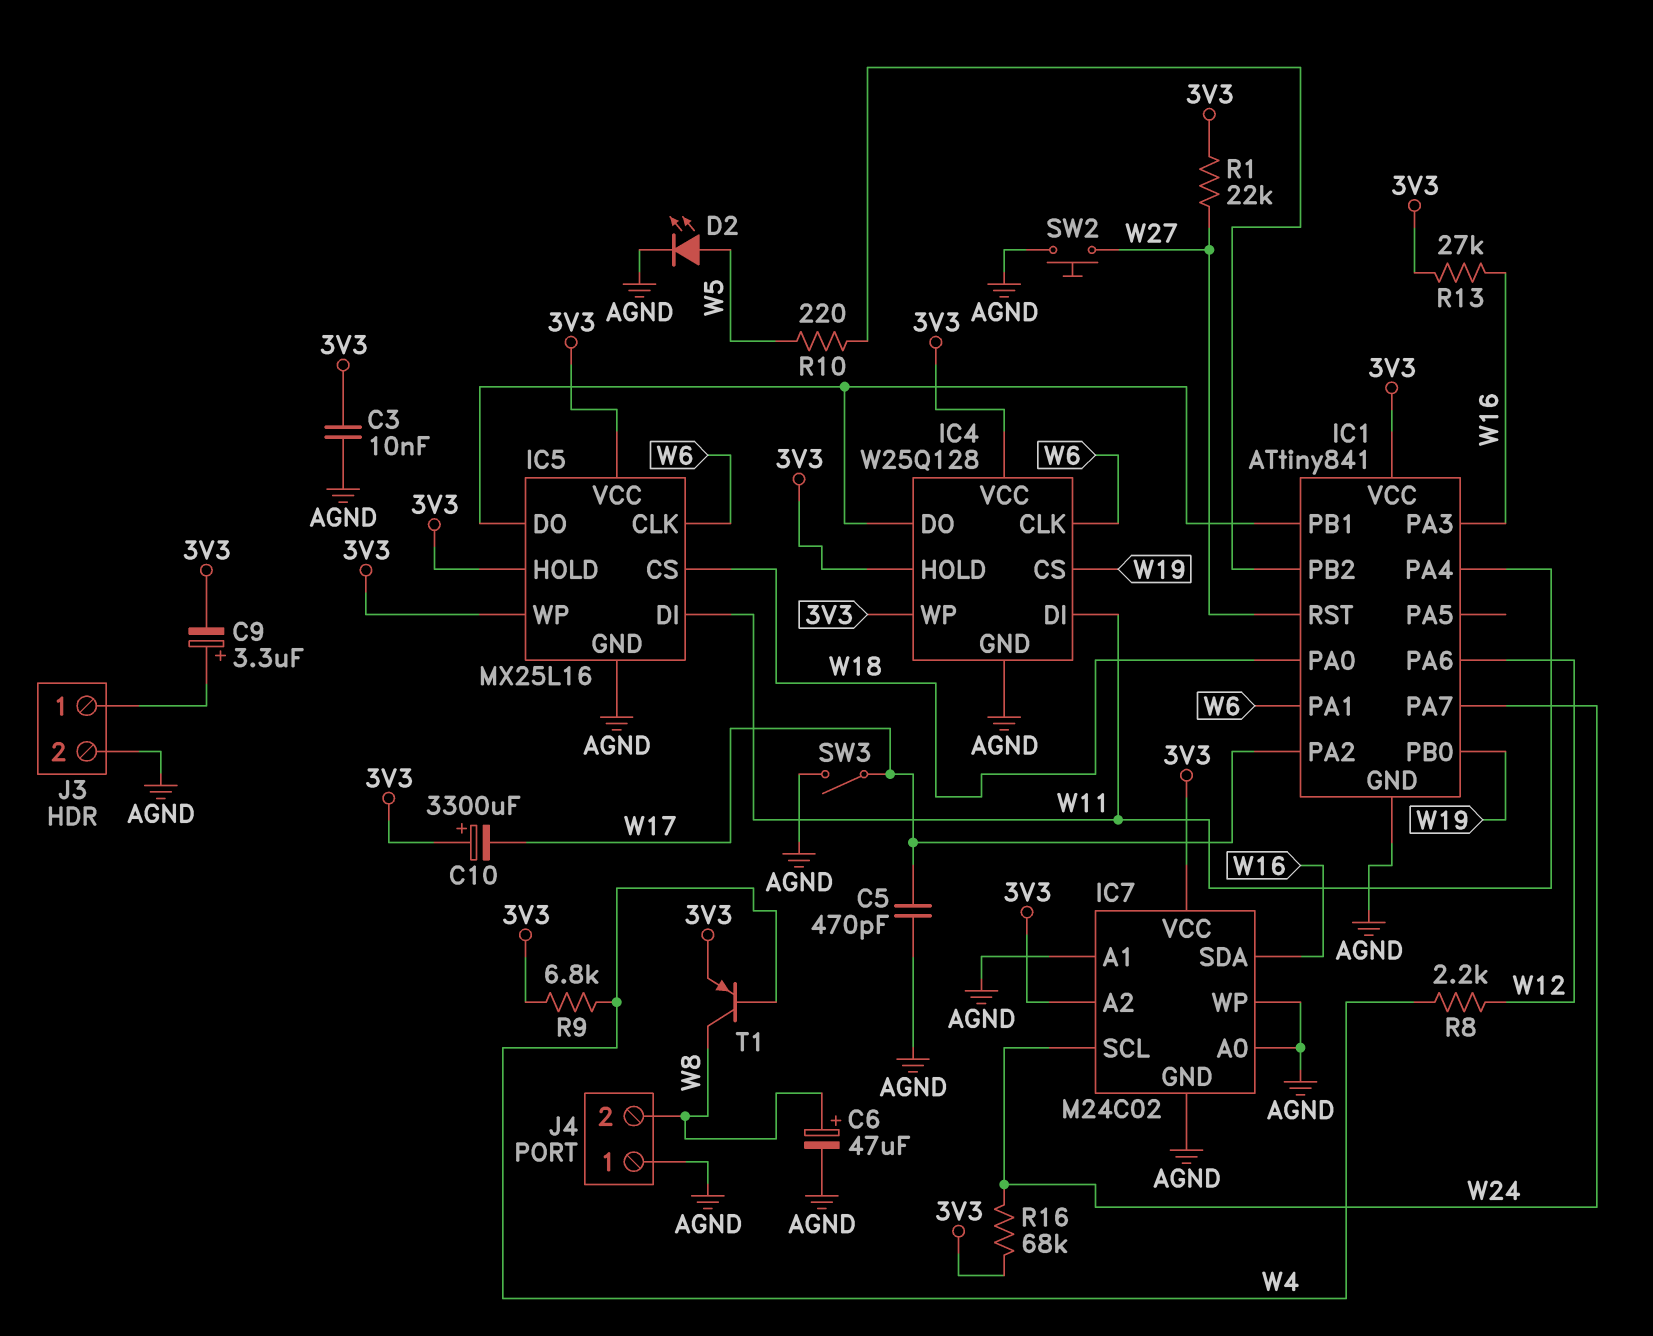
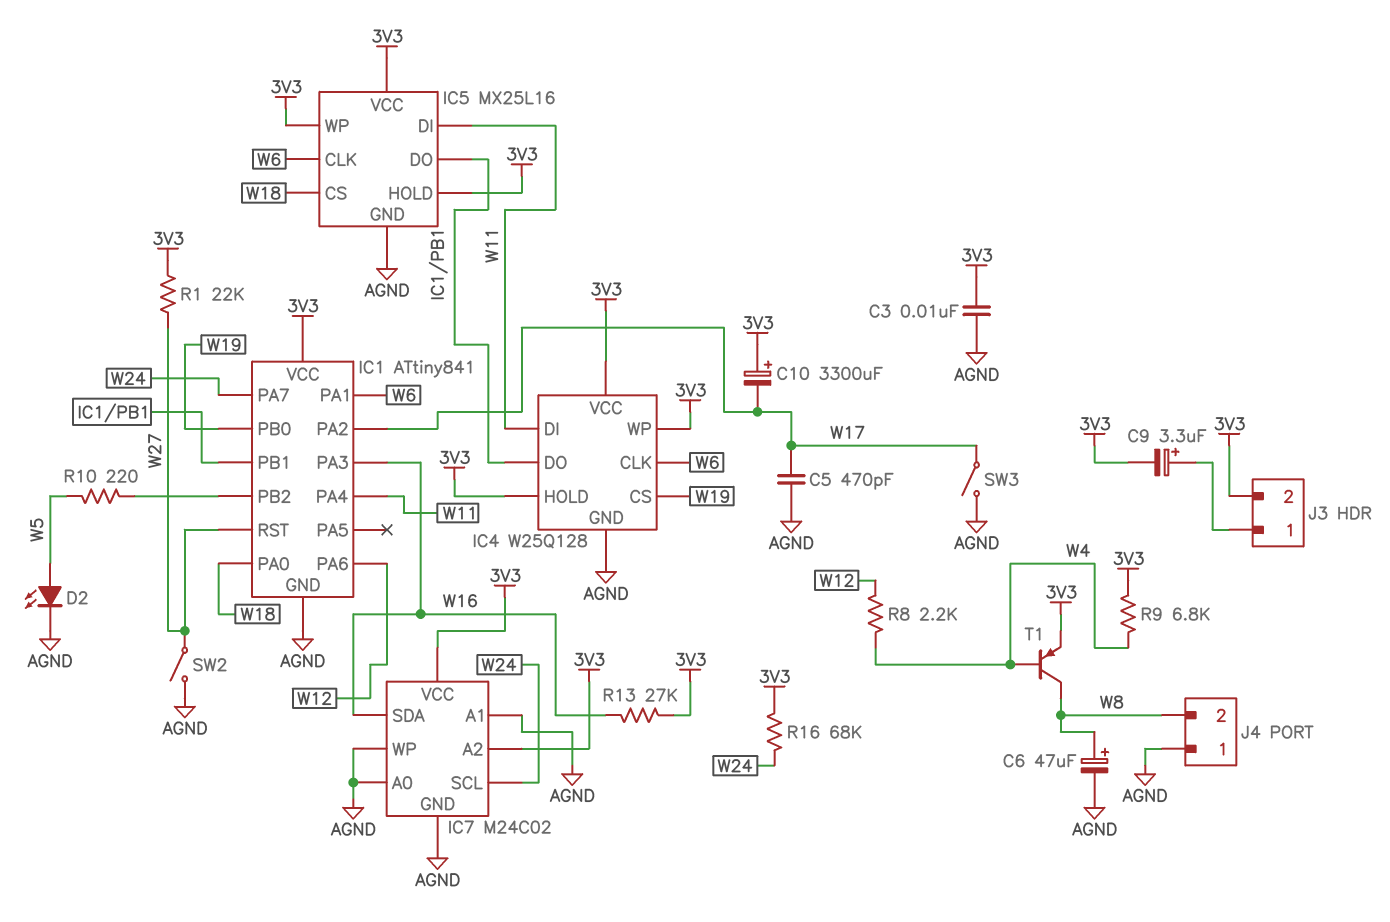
J3 pin 2: AGND -> 3V3
SW2: button (AGND, W27) -> switch (AGND, W27)

